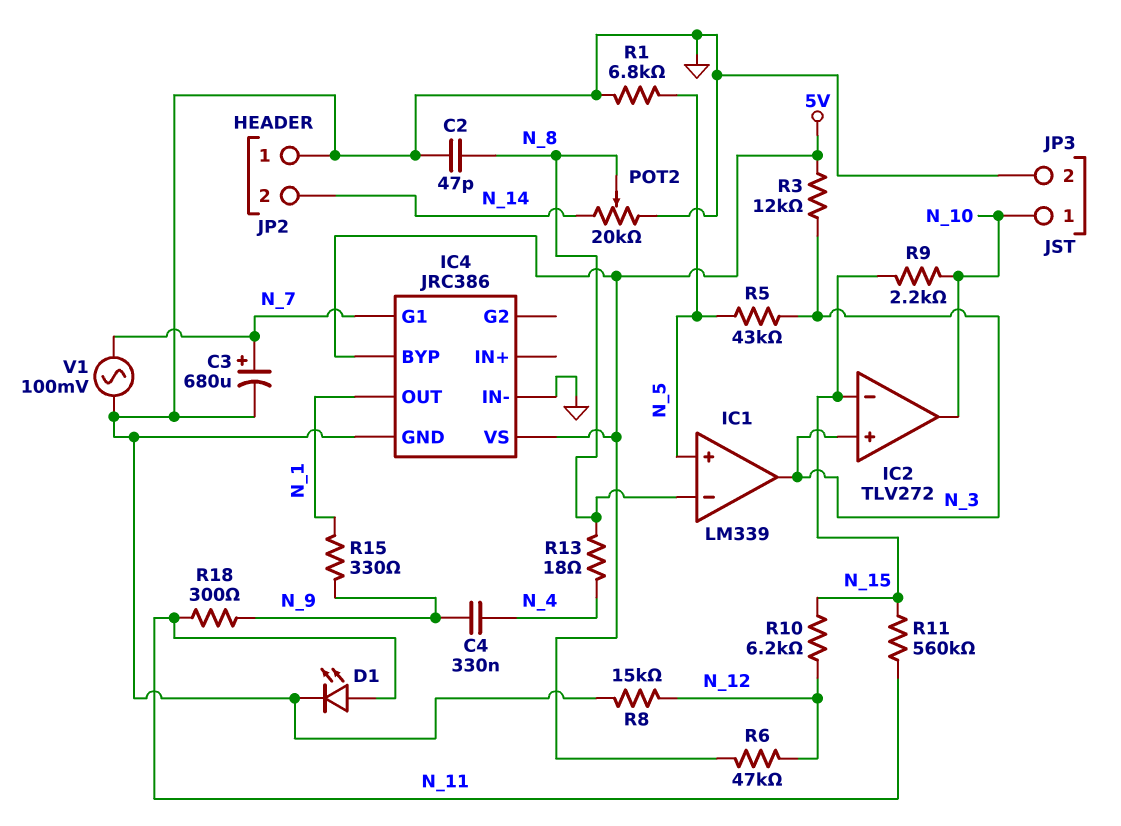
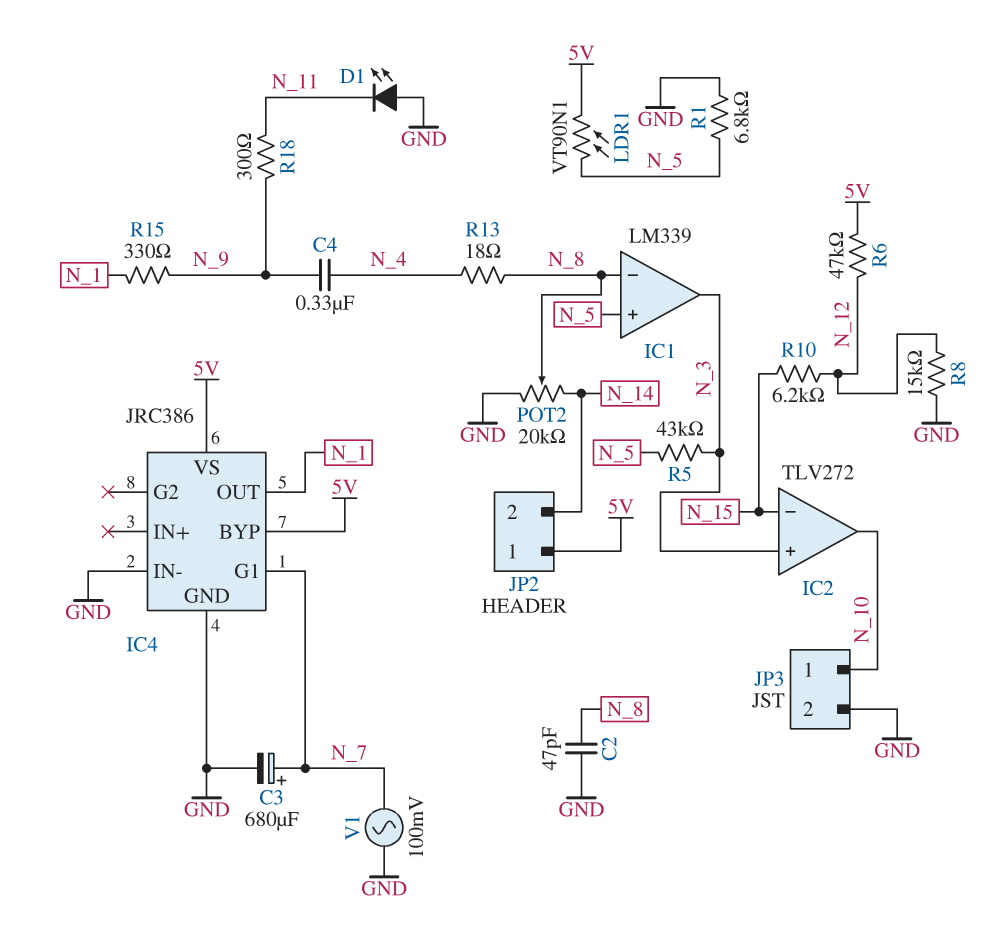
D1: LED (A N_11, K GND) -> LED (A GND, K N_11)
JP2 pin 1: GND -> 5V
LDR1: none -> VT90N1 (5V, N_5)
R3: 12k (5V, N_3) -> none
R9: 2.2k (N_10, N_15) -> none
R11: 560k (N_11, N_15) -> none

